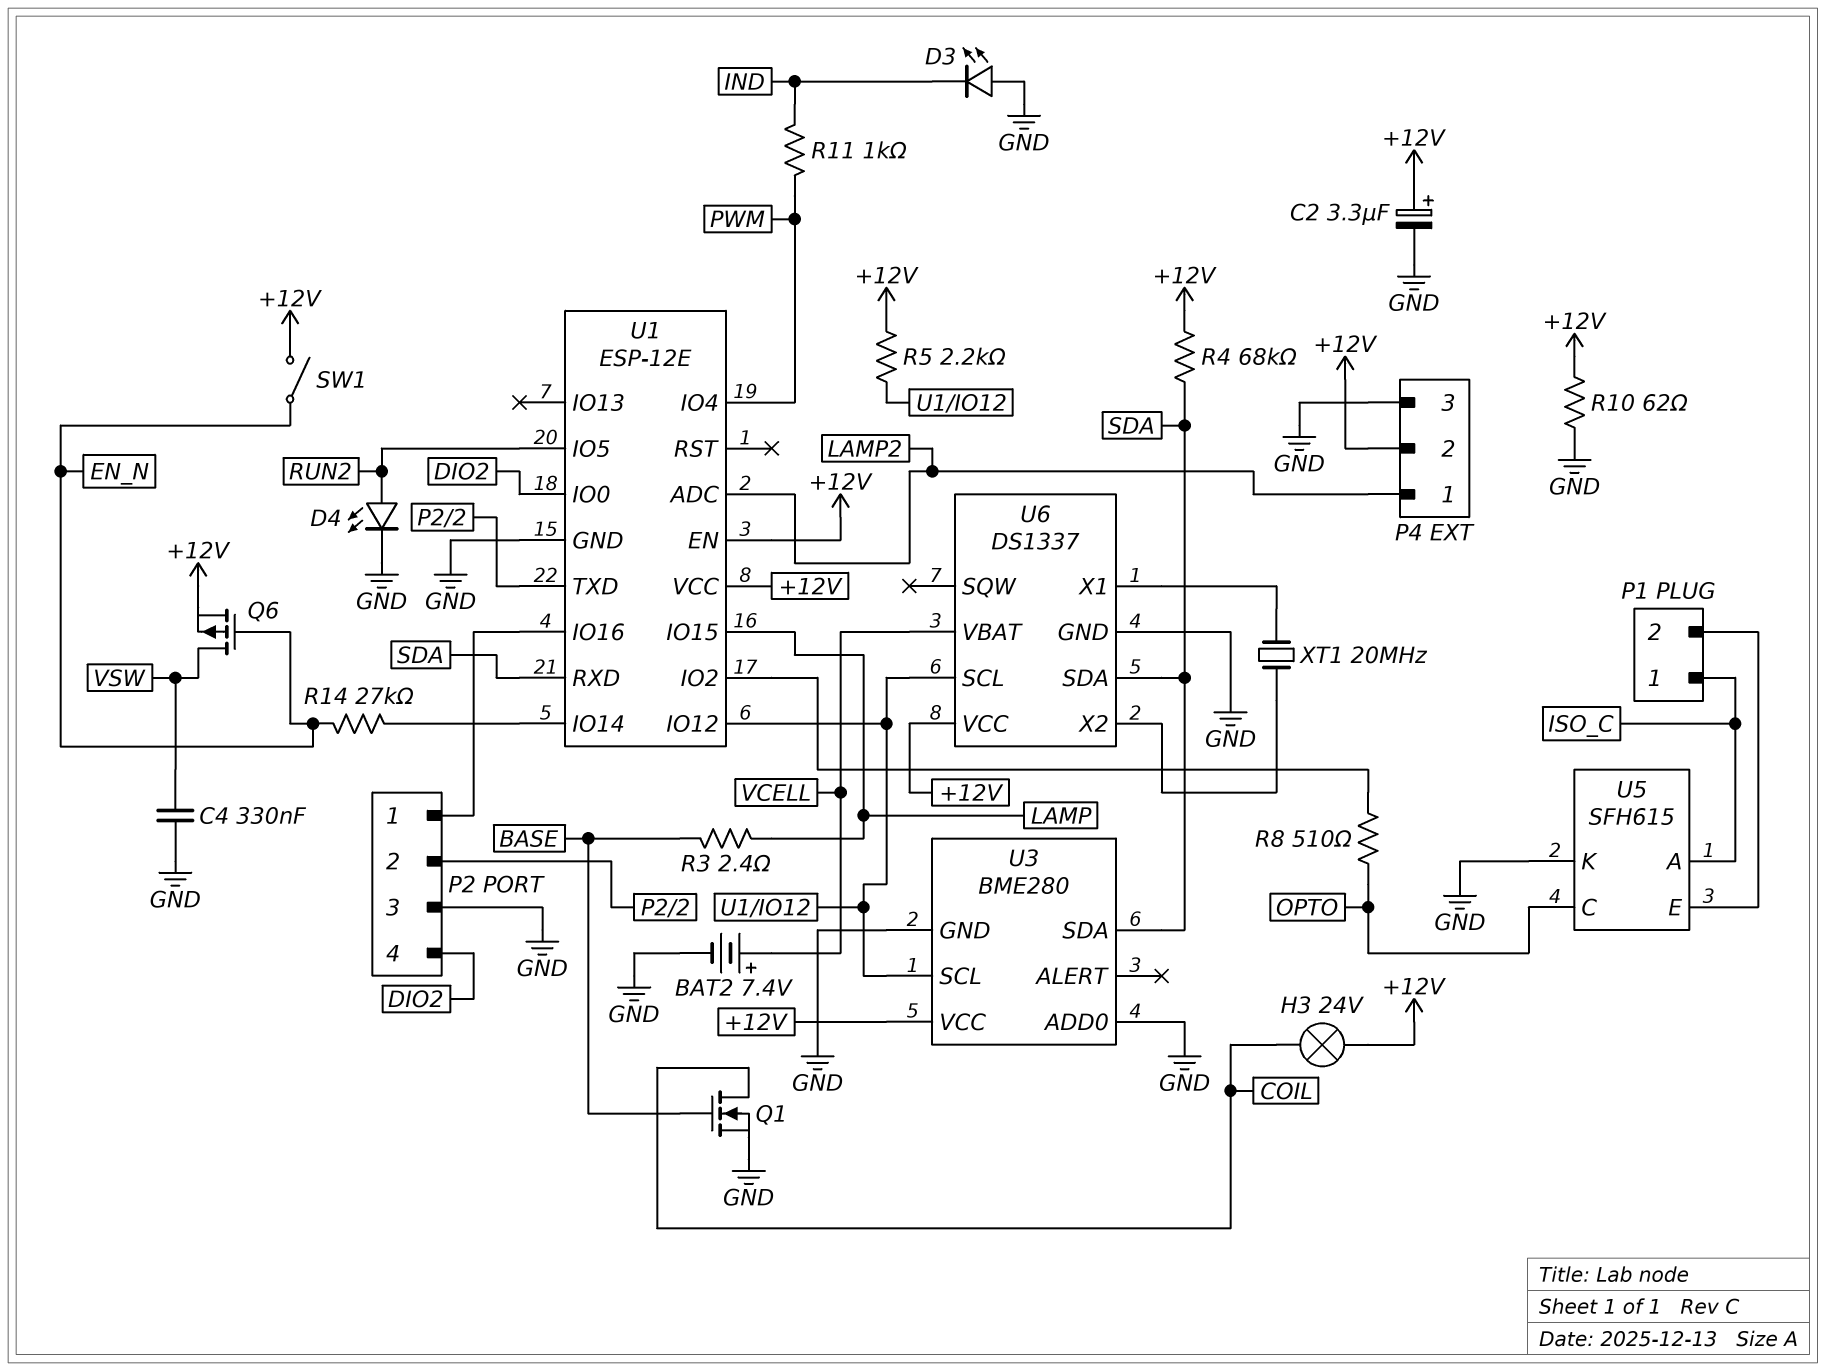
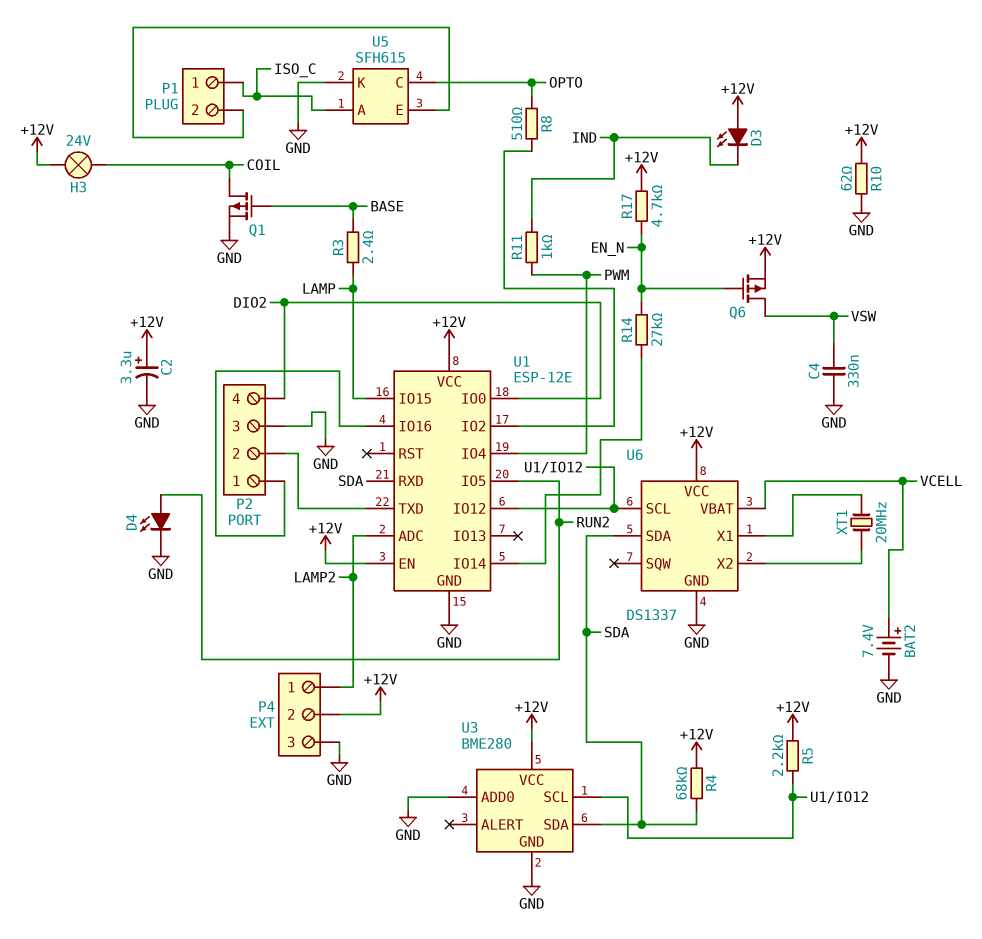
D3: LED (A GND, K IND) -> LED (A +12V, K IND)
Q1: NMOS (G BASE, D COIL, S GND) -> PMOS (G BASE, D COIL, S GND)
R17: none -> 4.7k (+12V, EN_N)
SW1: switch (+12V, EN_N) -> none

